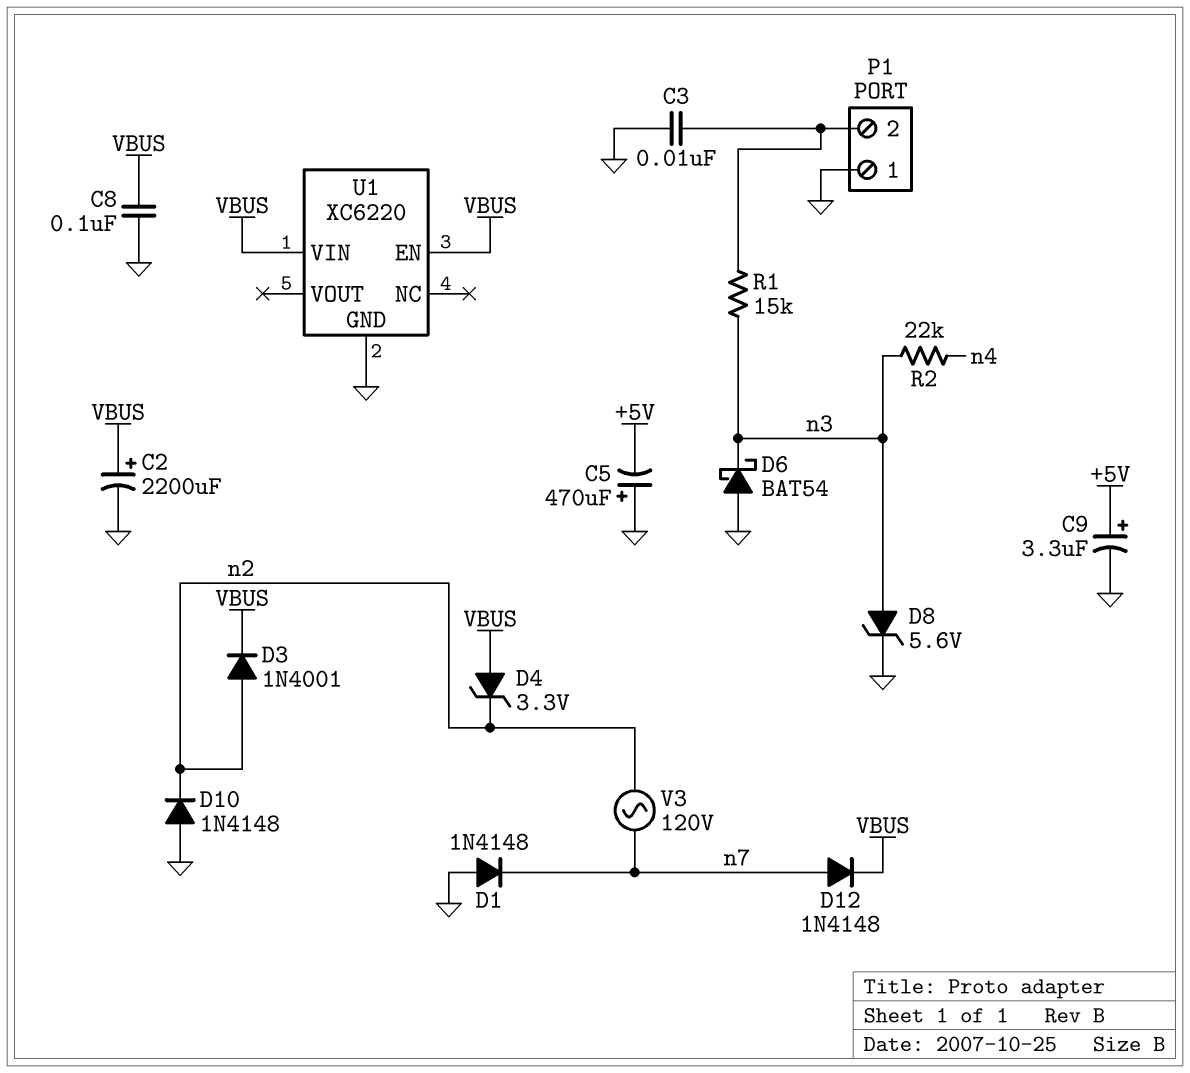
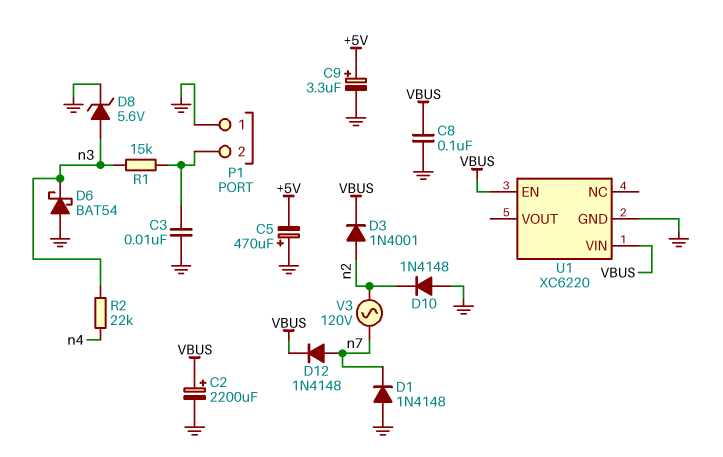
D4: zener 3.3V (A VBUS, K n2) -> none

